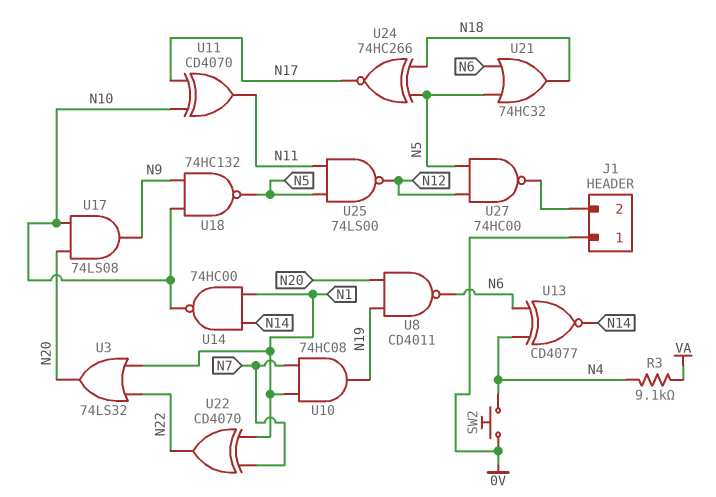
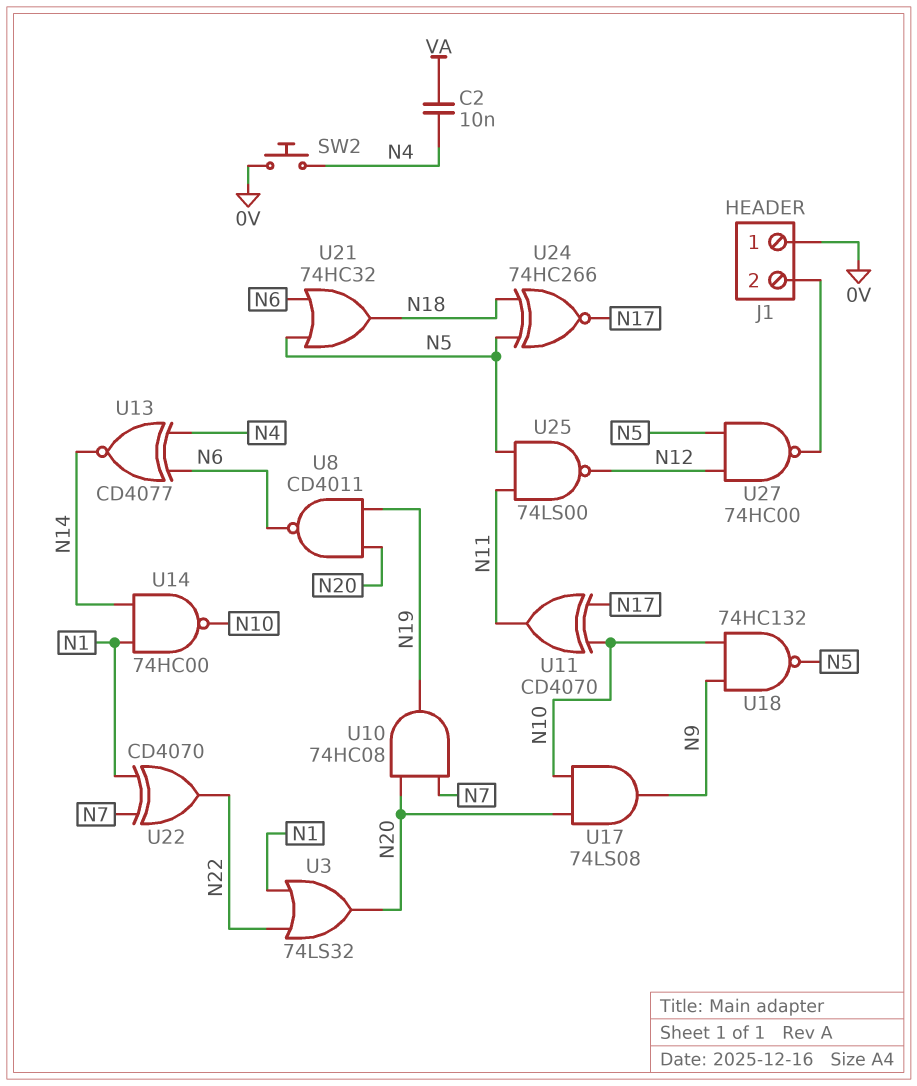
C2: none -> 10nF (N4, VA)
R3: 9.1k (N4, VA) -> none
U10: AND 74HC08 (in N1, in N7, out N19) -> AND 74HC08 (in N7, in N20, out N19)

